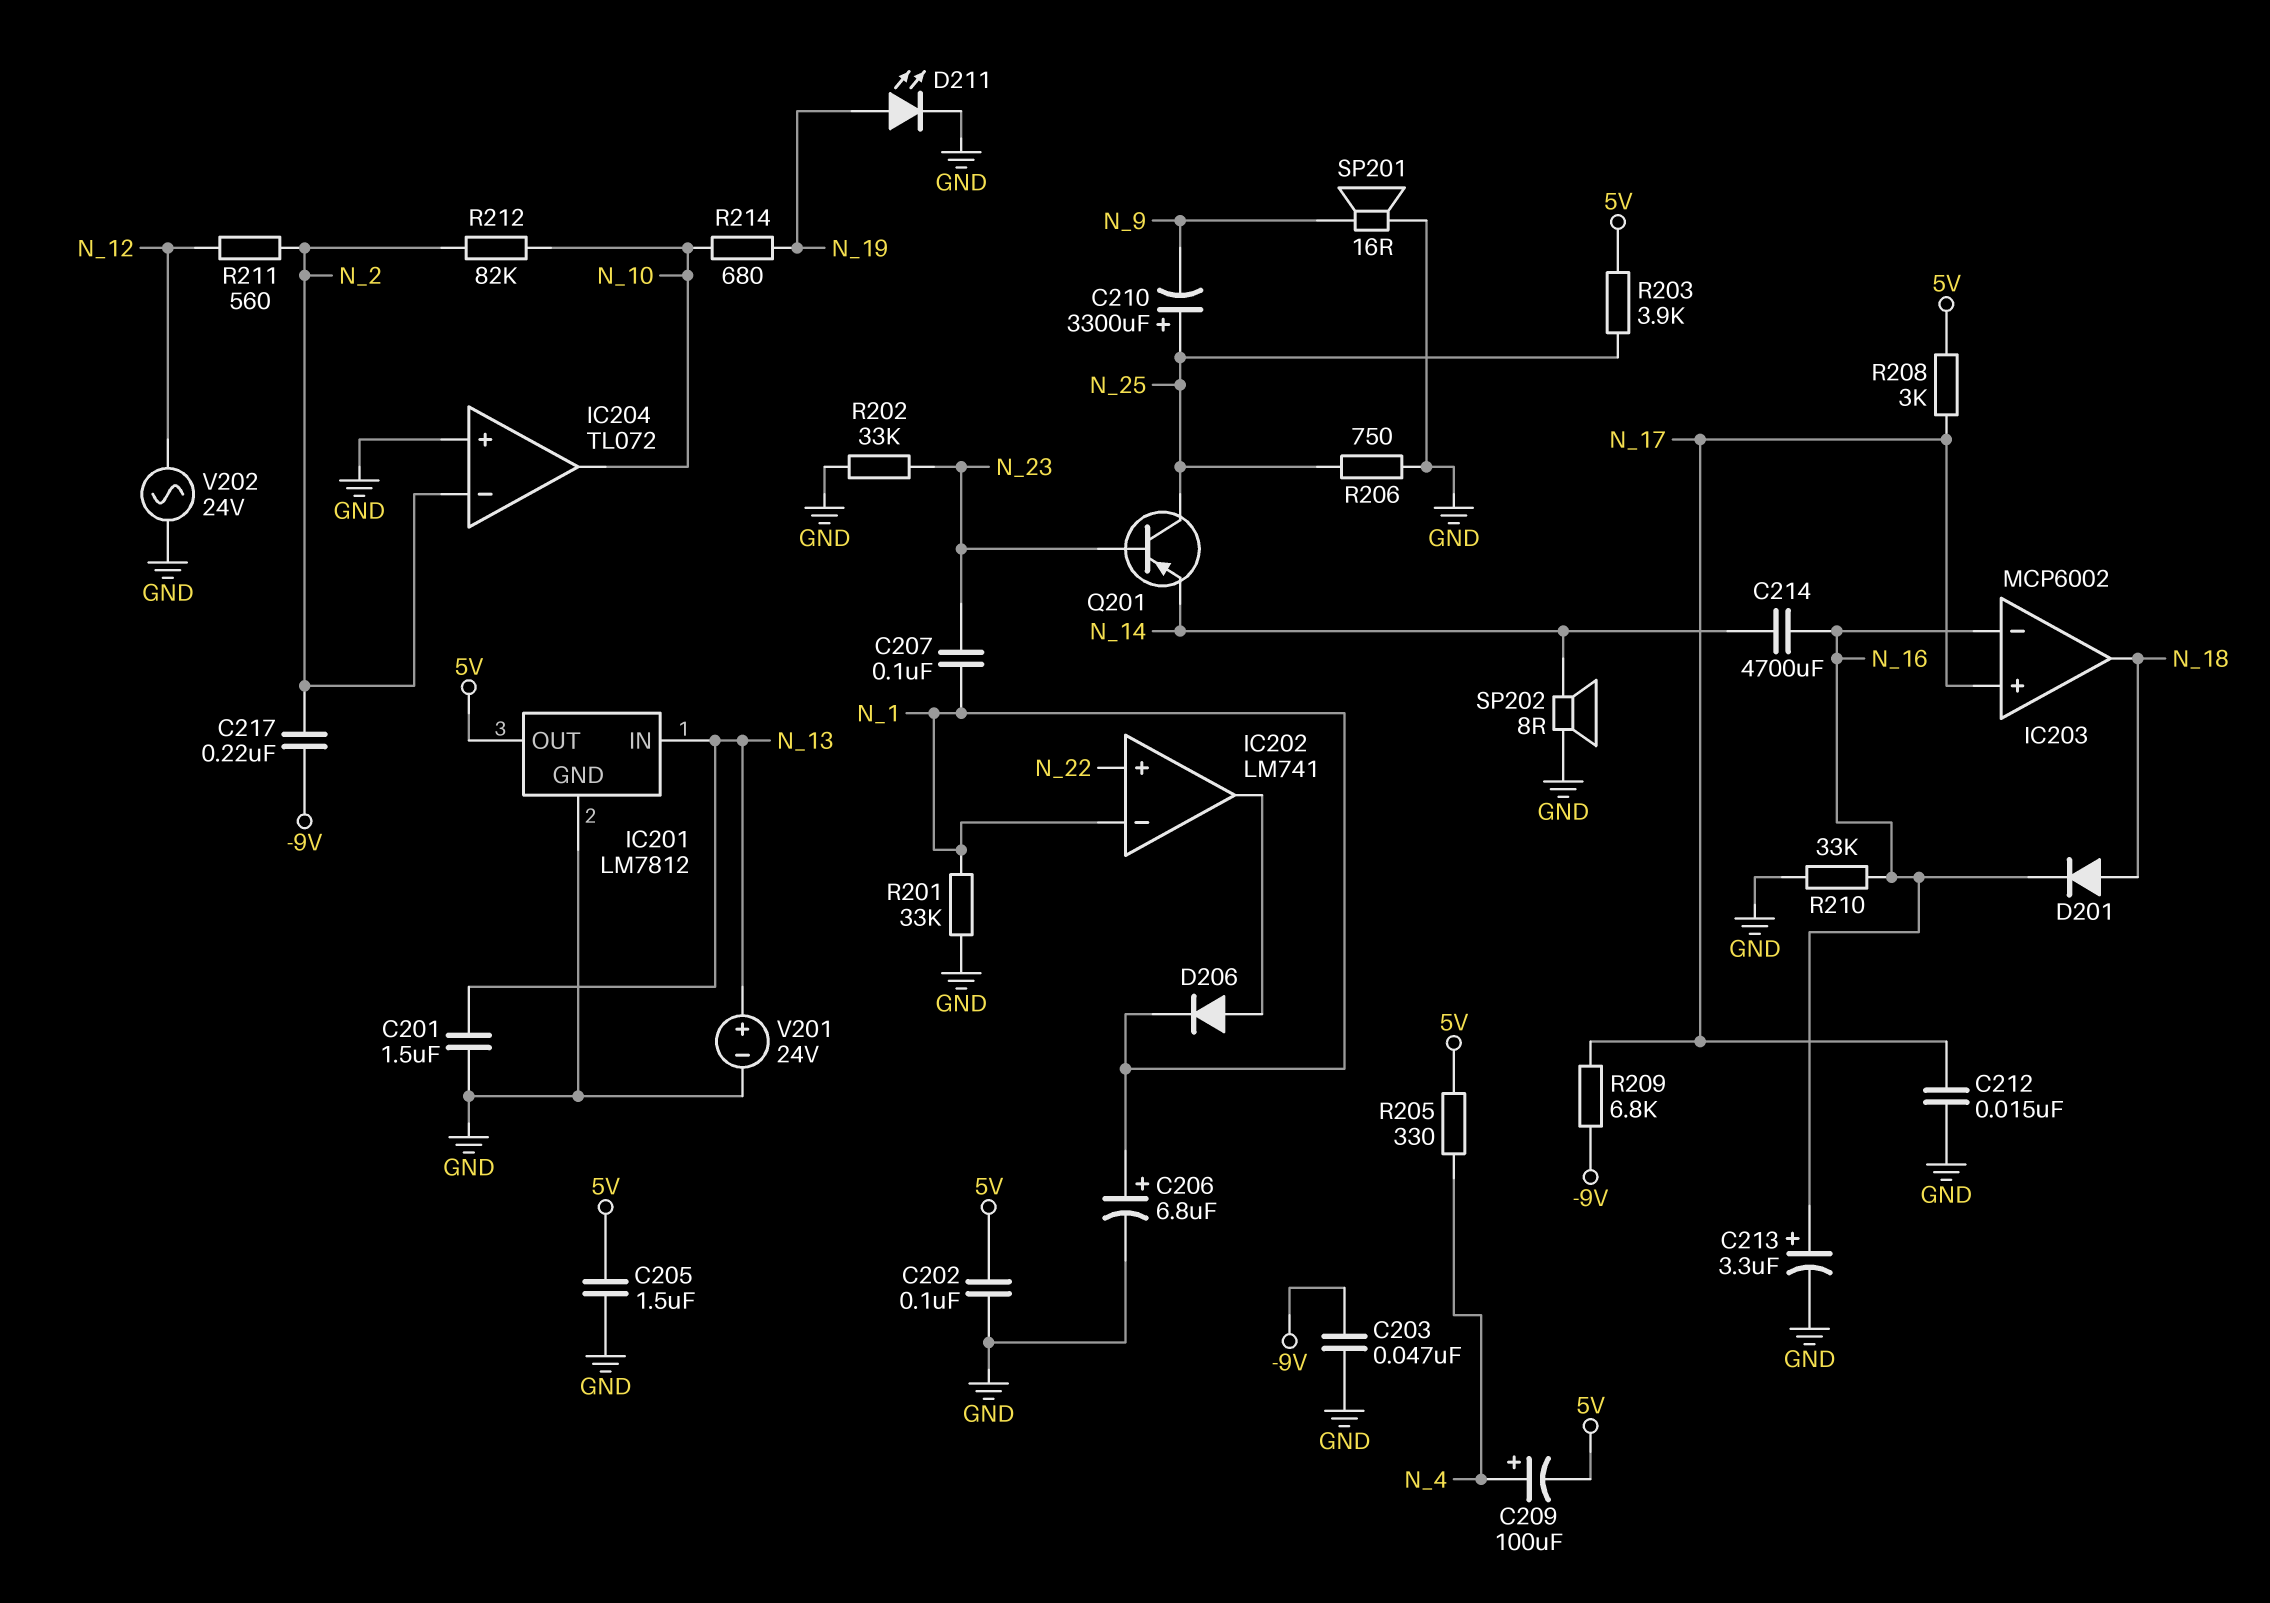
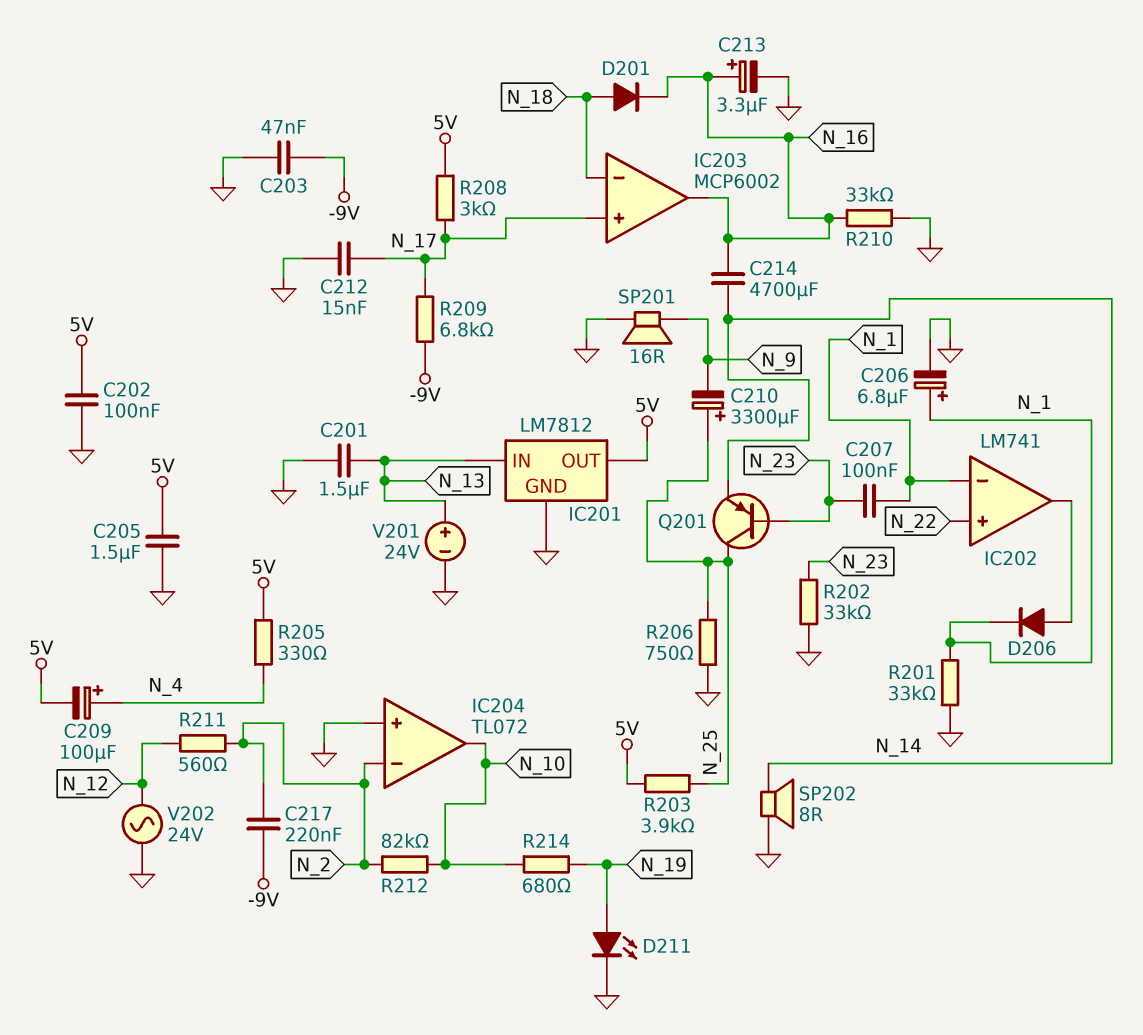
IC203 pin in-: N_16 -> N_18
IC203 pin out: N_18 -> N_16

